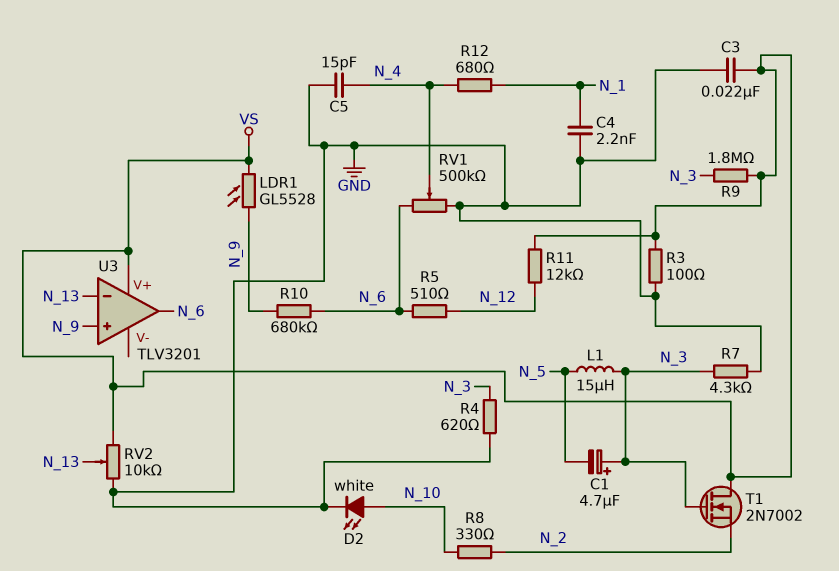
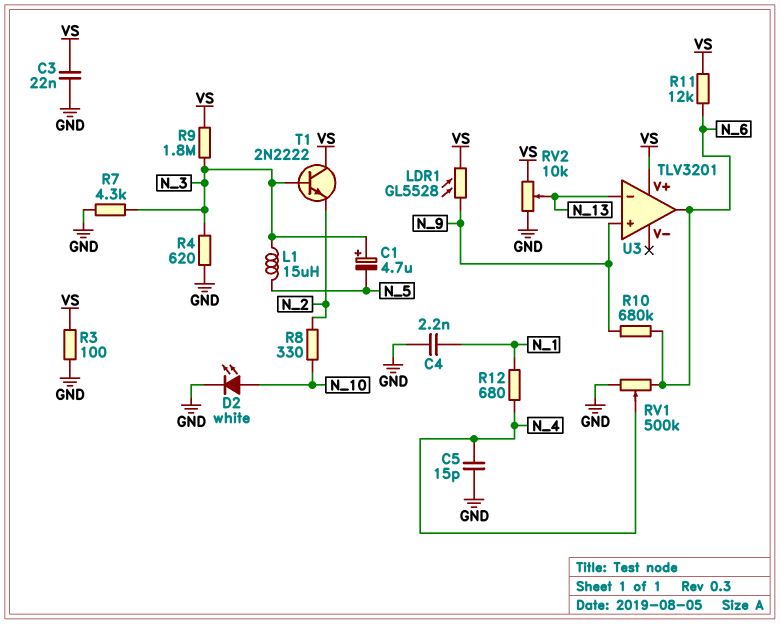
R5: 510 (N_6, N_12) -> none
R11: 12k (N_12, VS) -> 12k (N_6, VS)
T1: NMOS 2N7002 (G N_3, D VS, S N_2) -> NPN 2N2222 (B N_3, C VS, E N_2)

